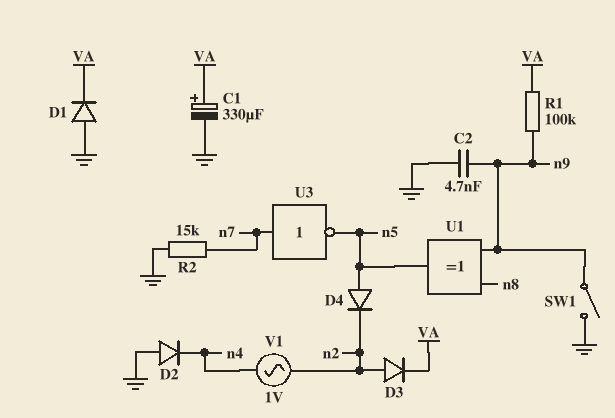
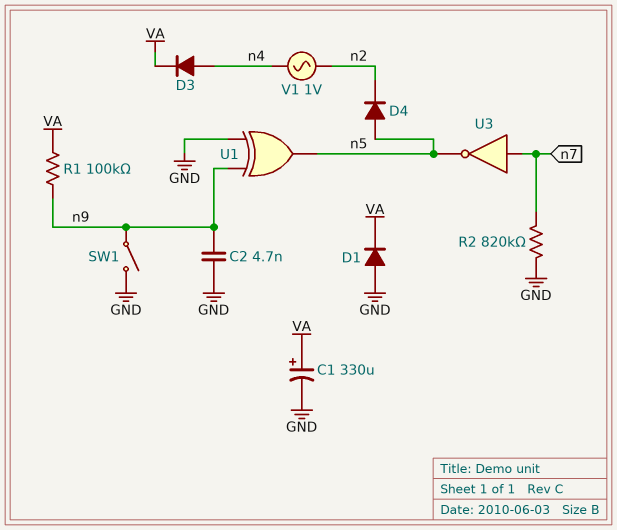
D2: diode (A GND, K n4) -> none
D3: diode (A n2, K VA) -> diode (A n4, K VA)
R2: 15k (GND, n7) -> 820k (GND, n7)
U1: XOR (in n8, in n9, out n5) -> XOR (in GND, in n9, out n5)

